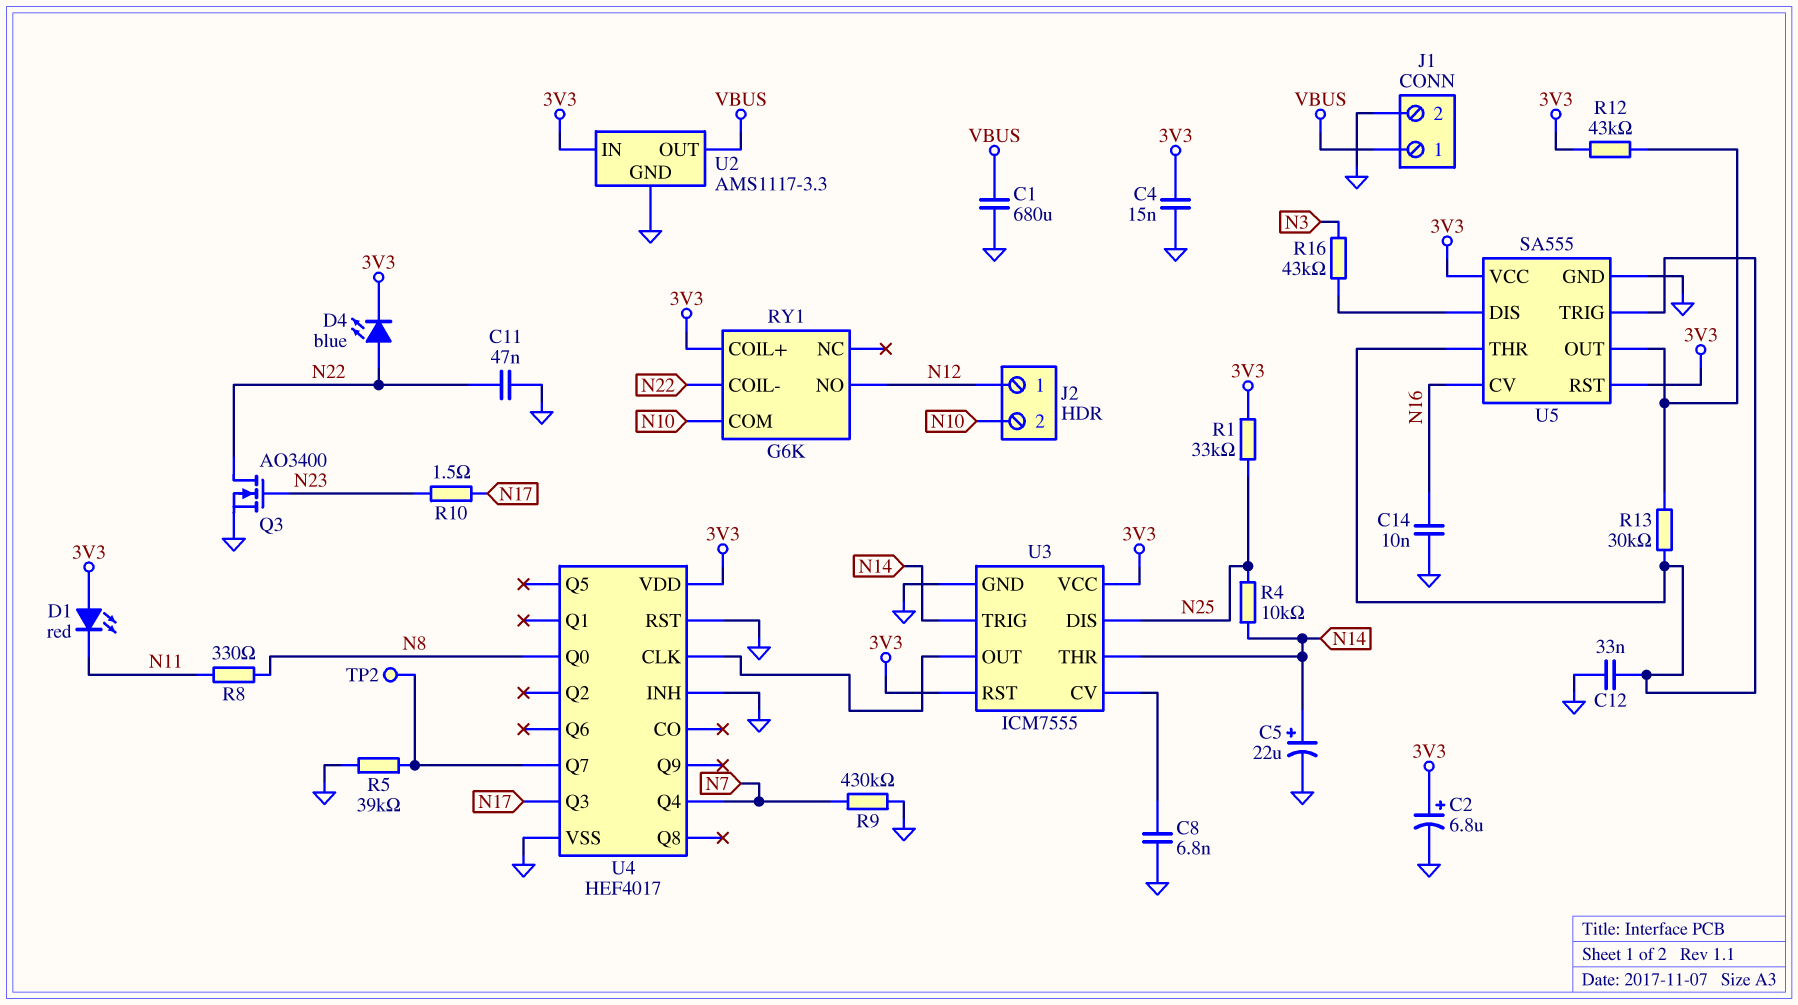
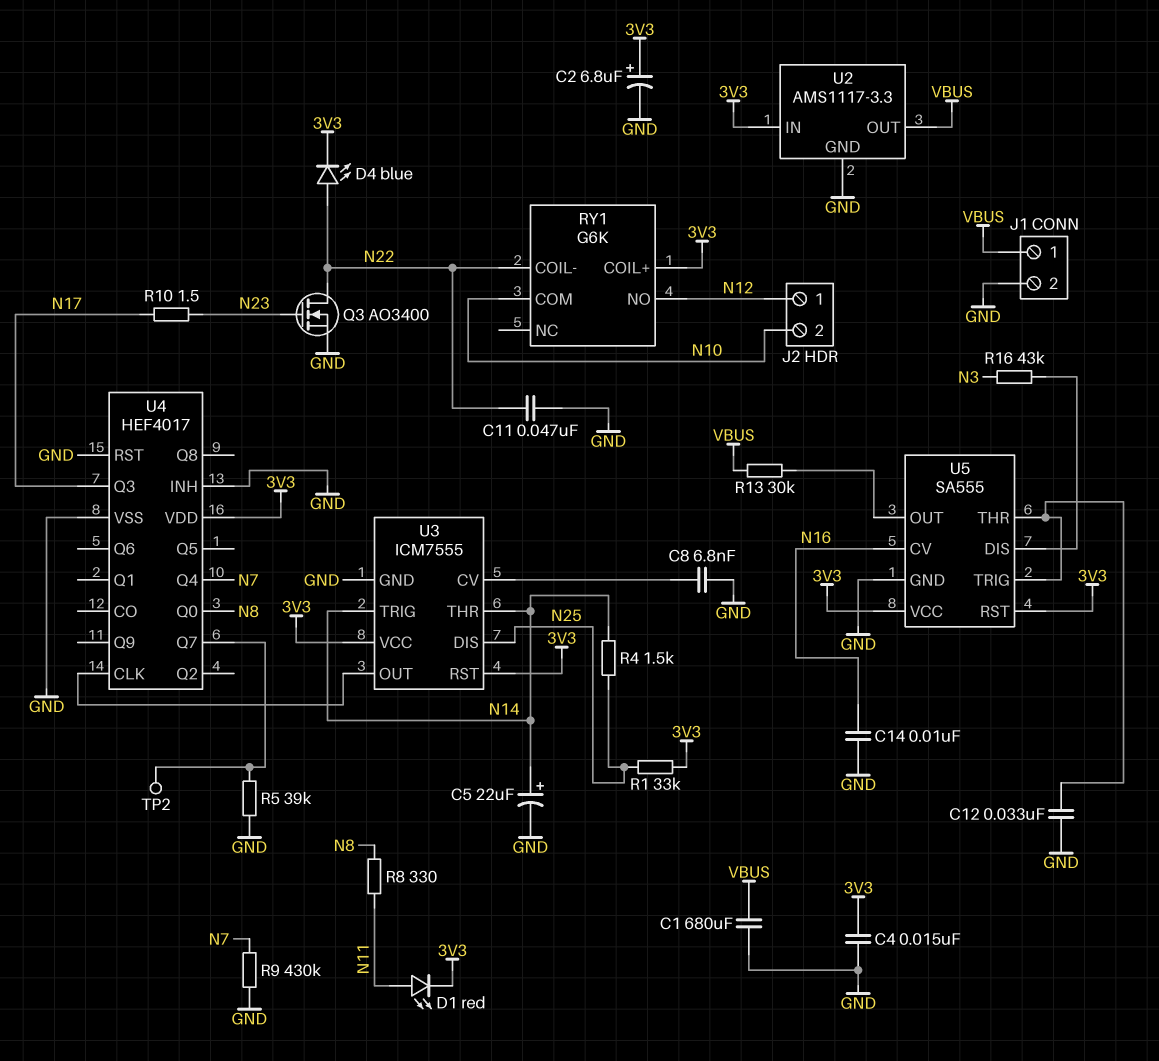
D1: LED red (A 3V3, K N11) -> LED red (A N11, K 3V3)
R4: 10k (N14, N25) -> 1.5k (N14, N25)
R12: 43k (3V3, U5/OUT) -> none
R13: 30k (U5/OUT, U5/THR) -> 30k (U5/OUT, VBUS)

